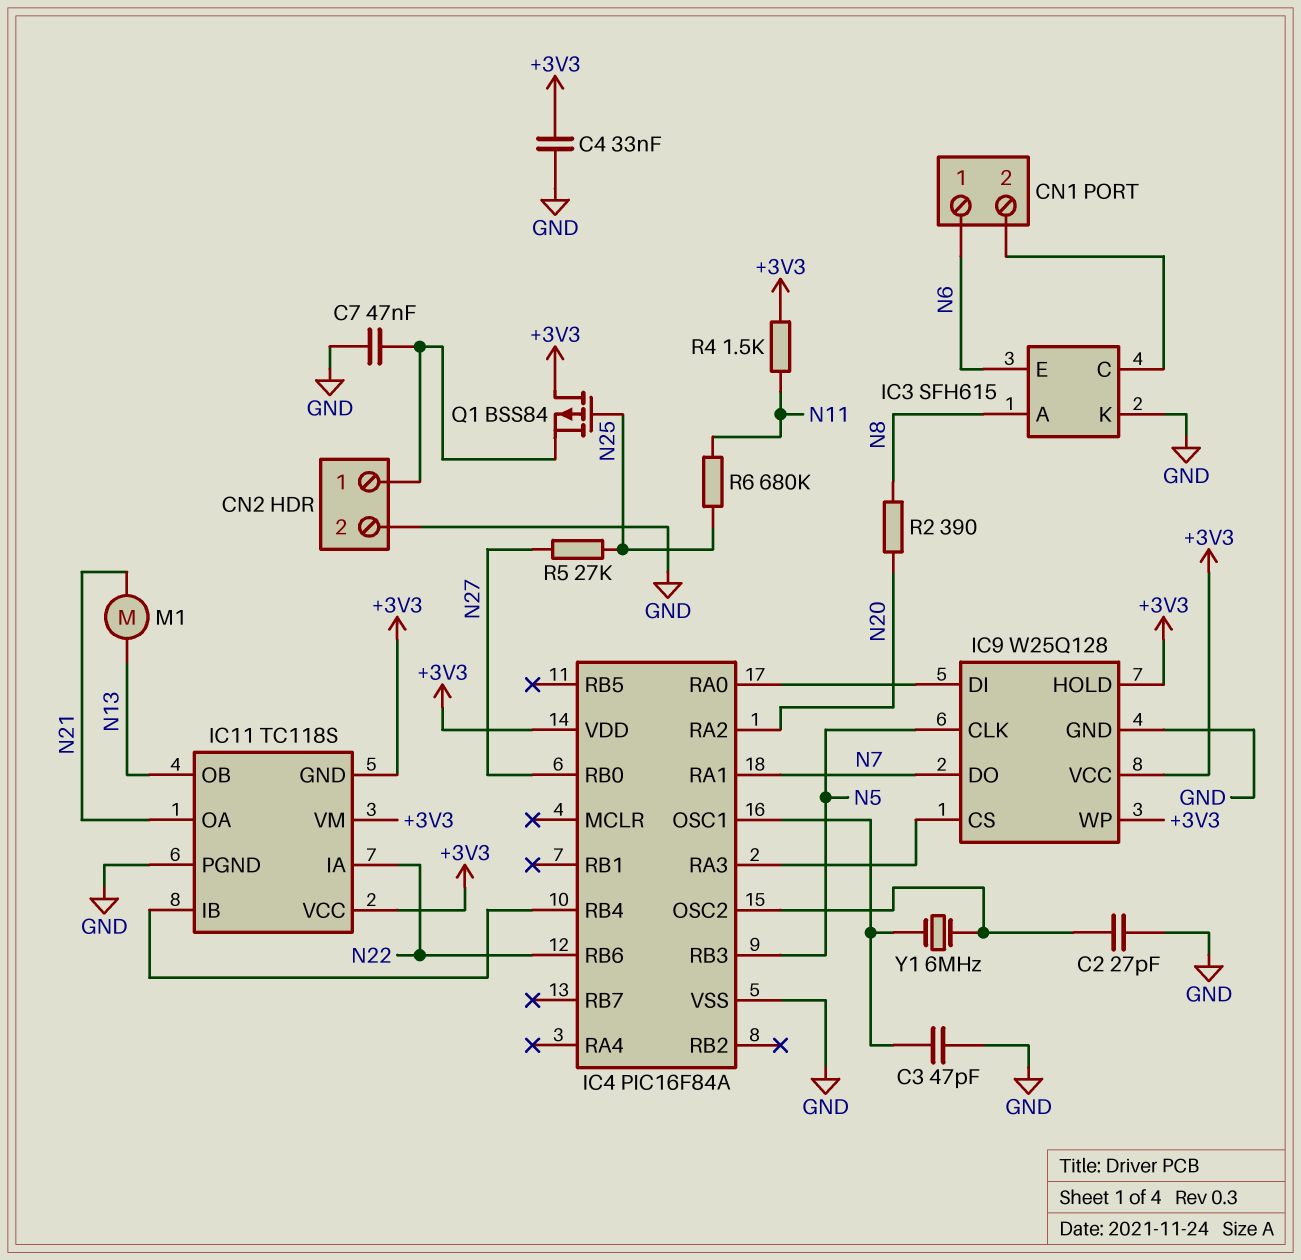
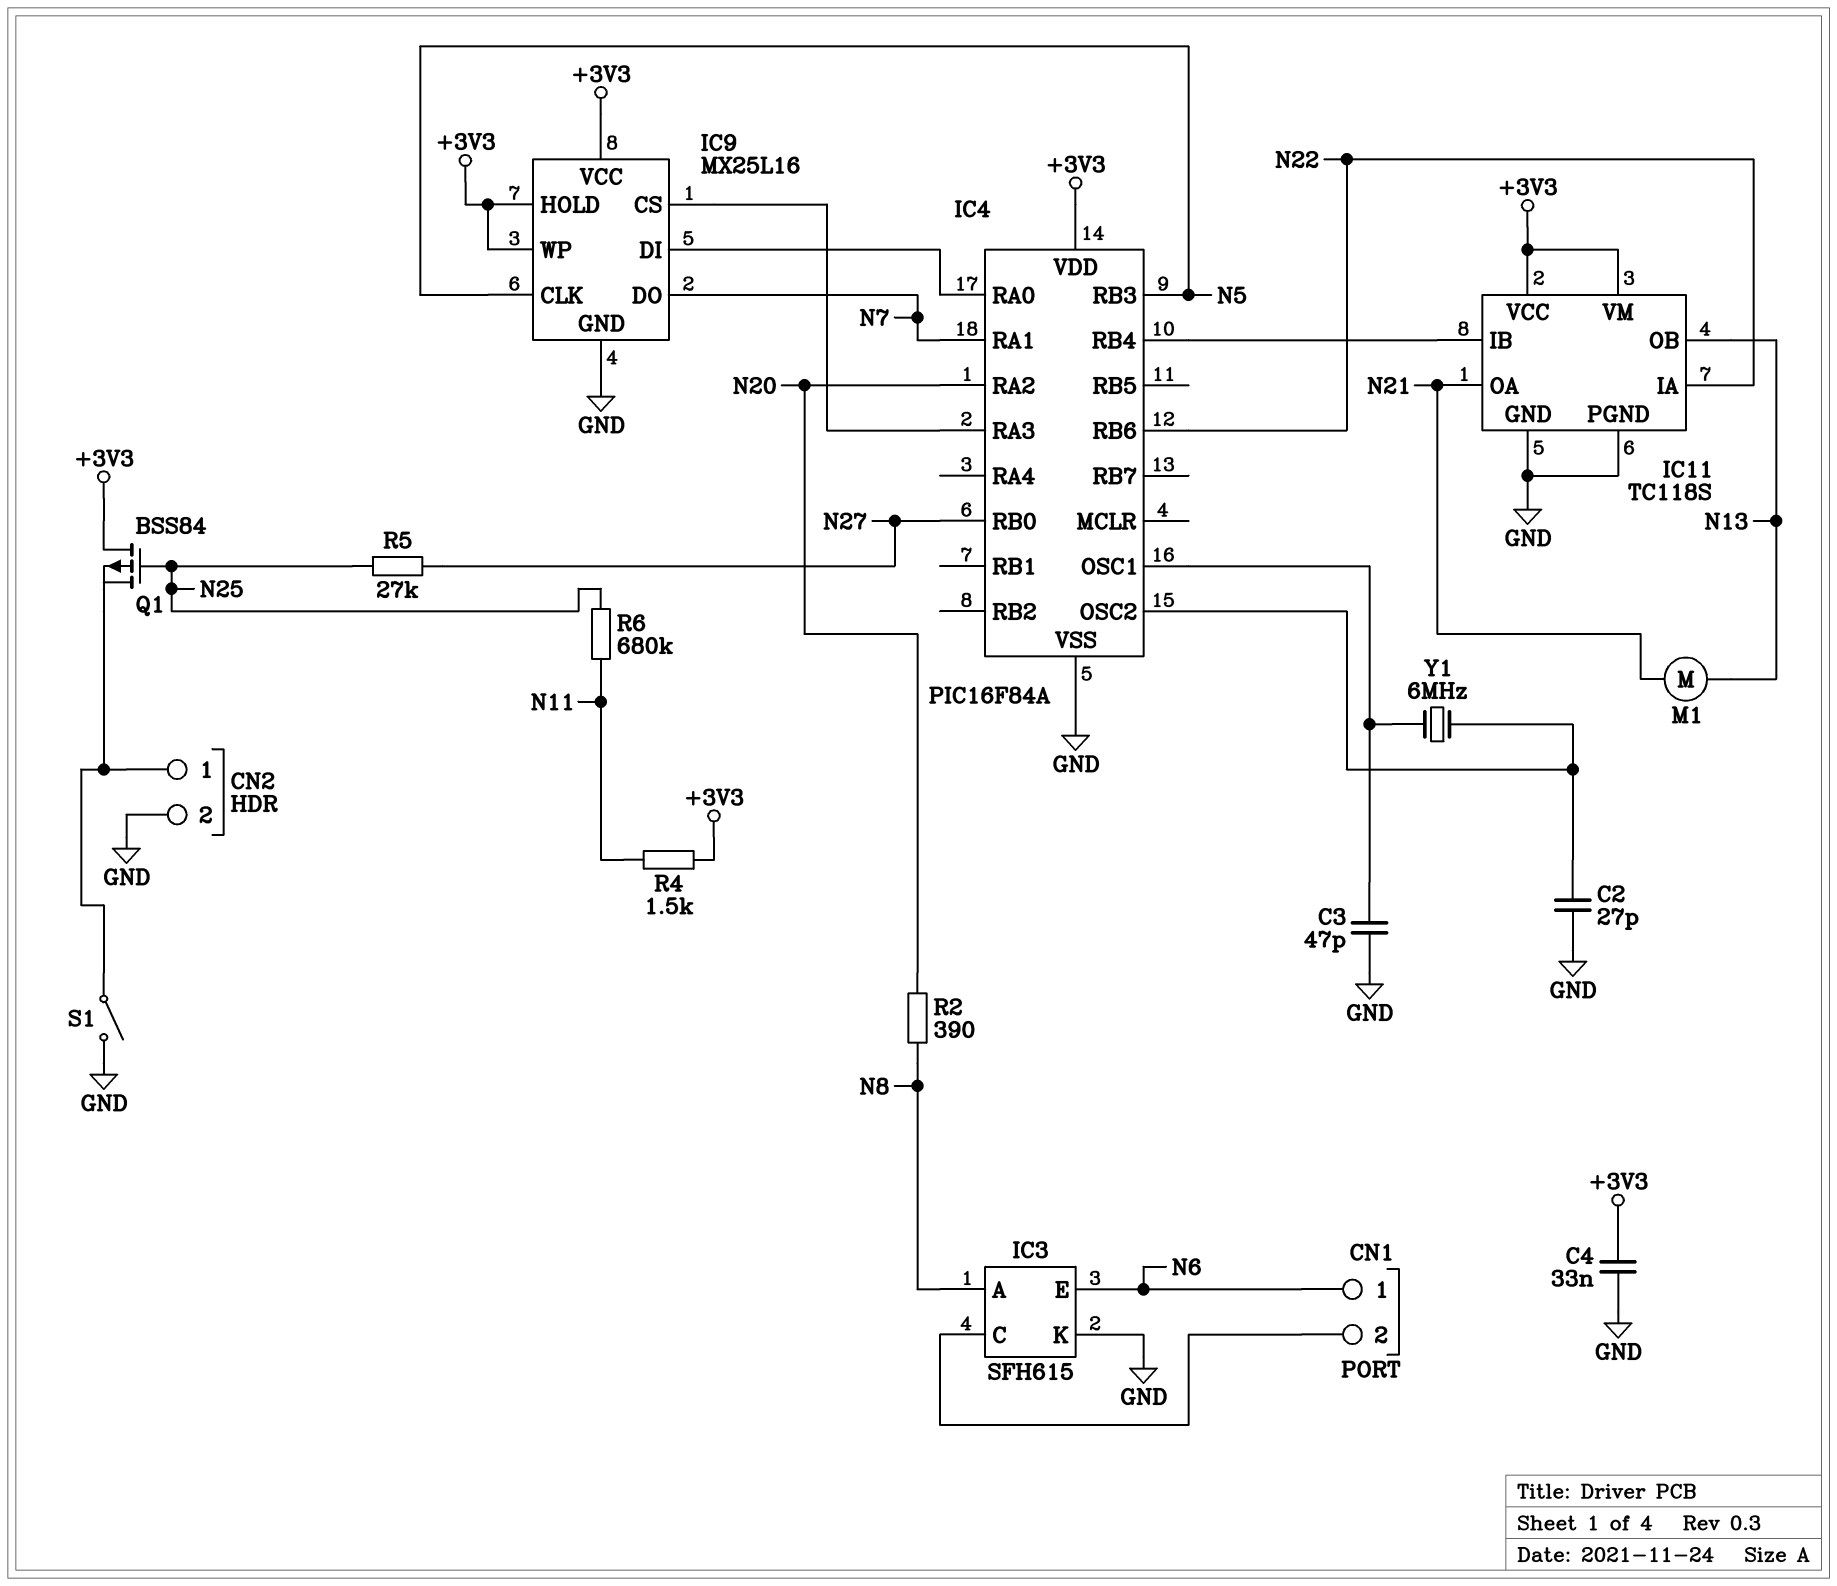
C7: 47nF (CN2/1, GND) -> none
IC9: W25Q128 -> MX25L16
IC11 pin GND: +3V3 -> GND
S1: none -> switch (CN2/1, GND)

